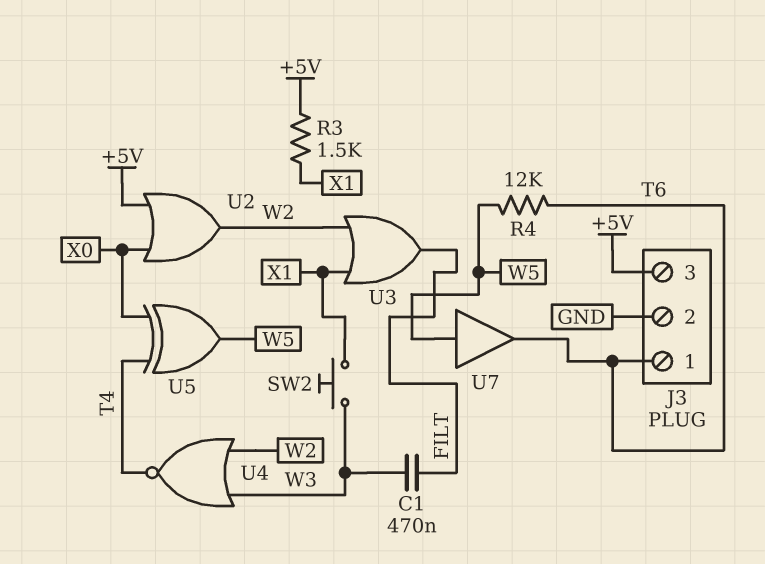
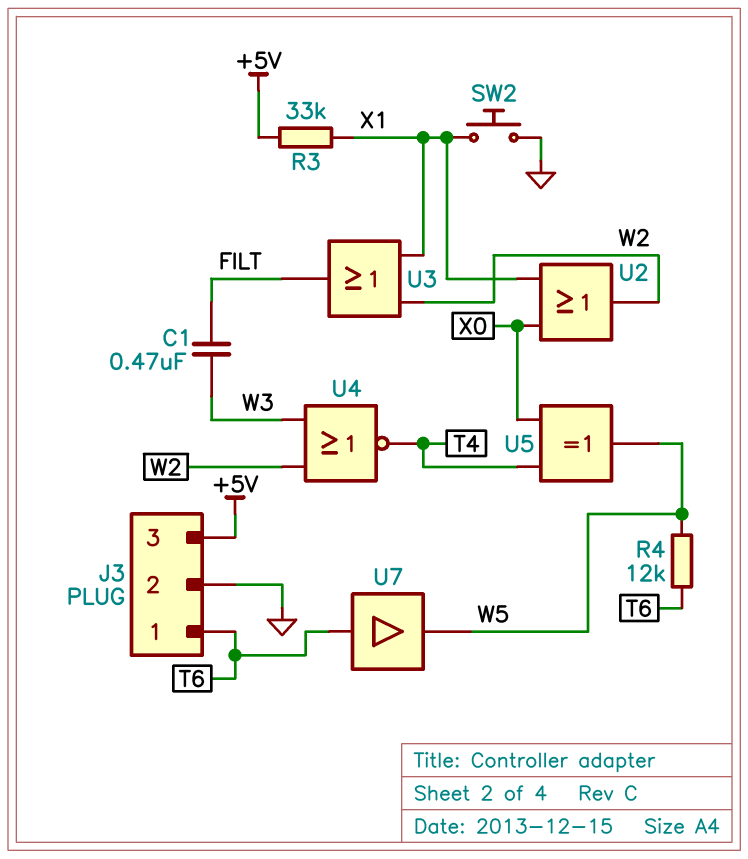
R3: 1.5k (+5V, X1) -> 33k (+5V, X1)
SW2: button (W3, X1) -> button (GND, X1)
U2: OR (in +5V, in X0, out W2) -> OR (in X0, in X1, out W2)
U7: buffer (in W5, out T6) -> buffer (in T6, out W5)

